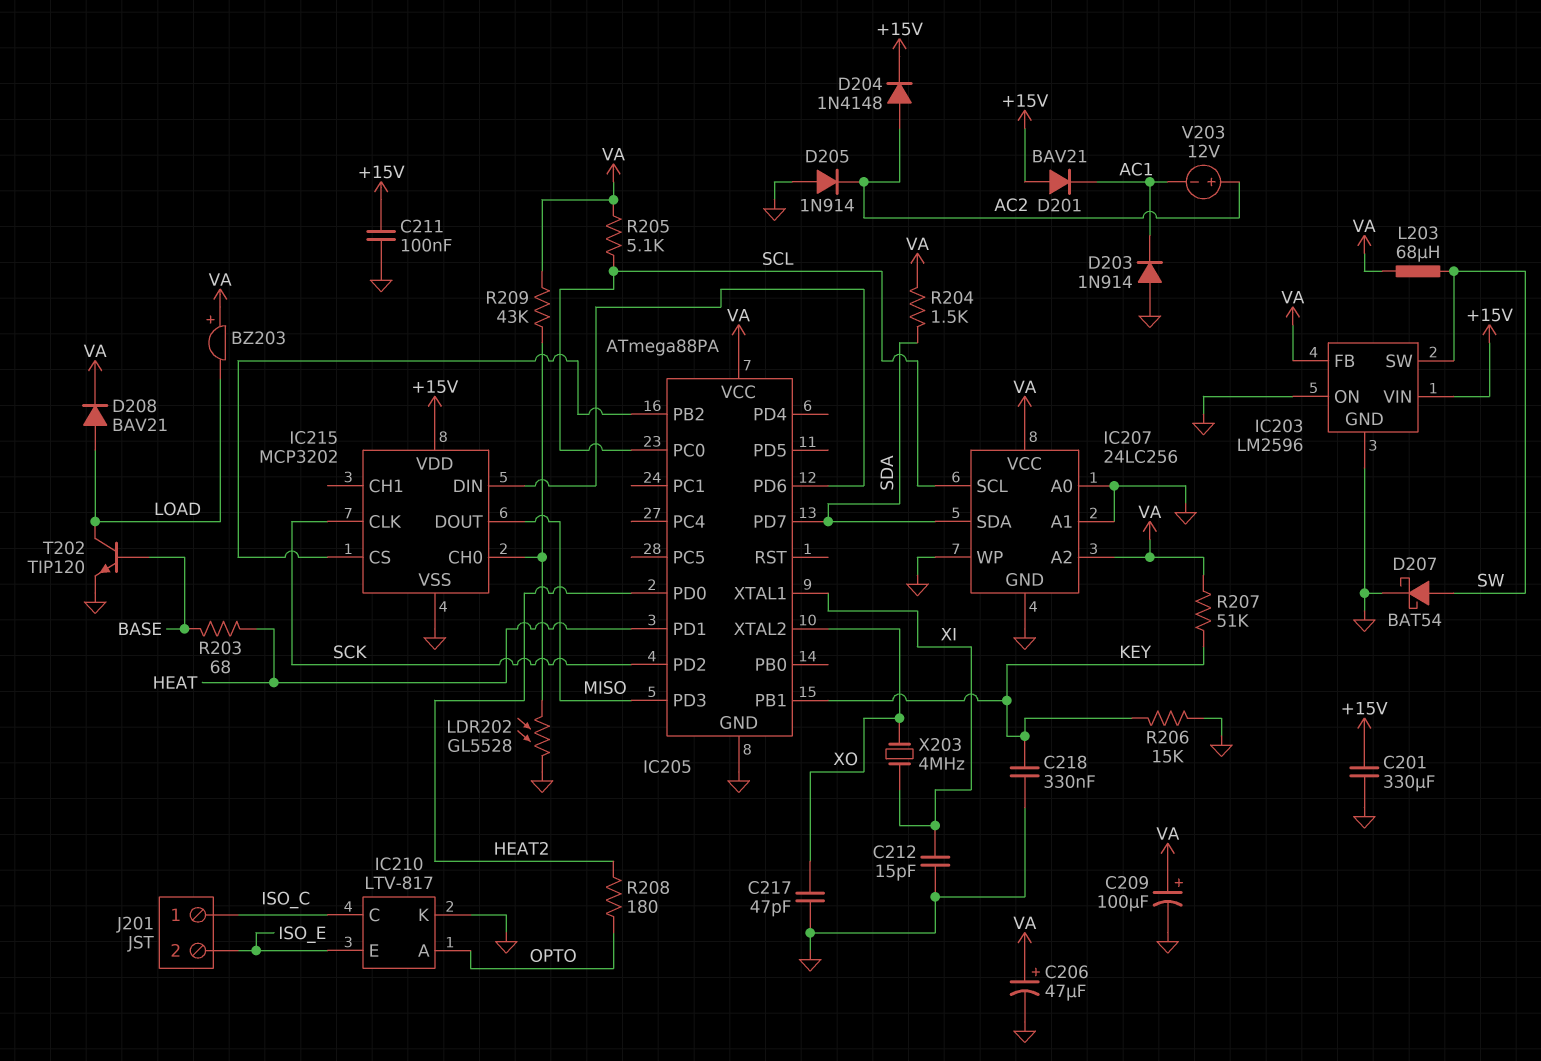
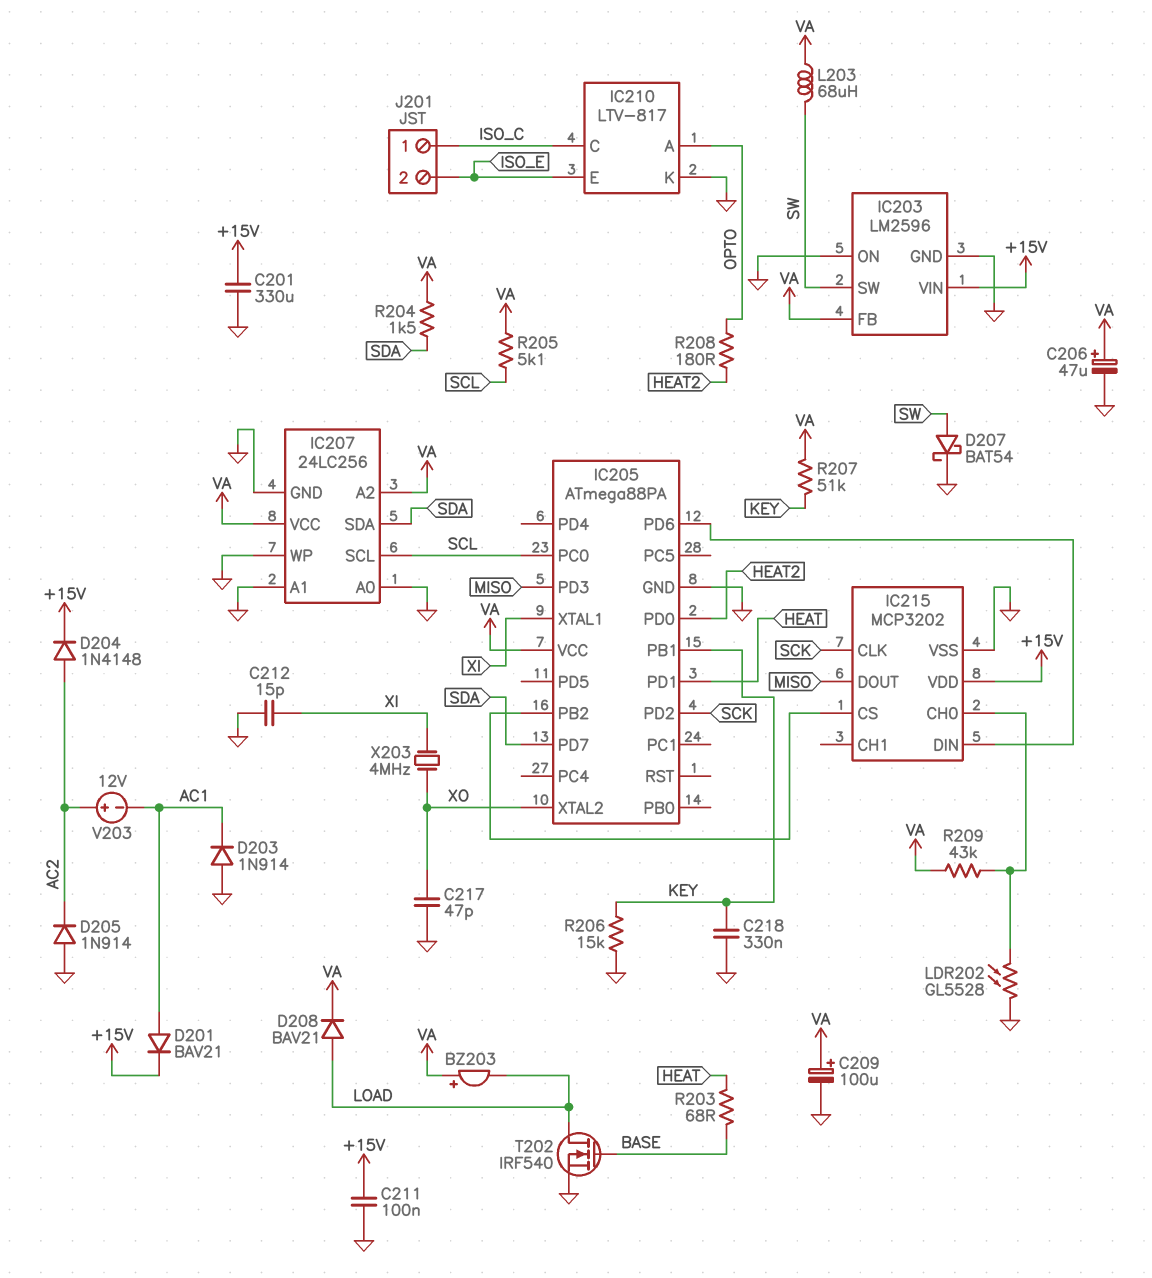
D201: diode BAV21 (A +15V, K AC1) -> diode BAV21 (A AC1, K +15V)
T202: NPN TIP120 (B BASE, C LOAD, E GND) -> NMOS IRF540 (G BASE, D LOAD, S GND)

